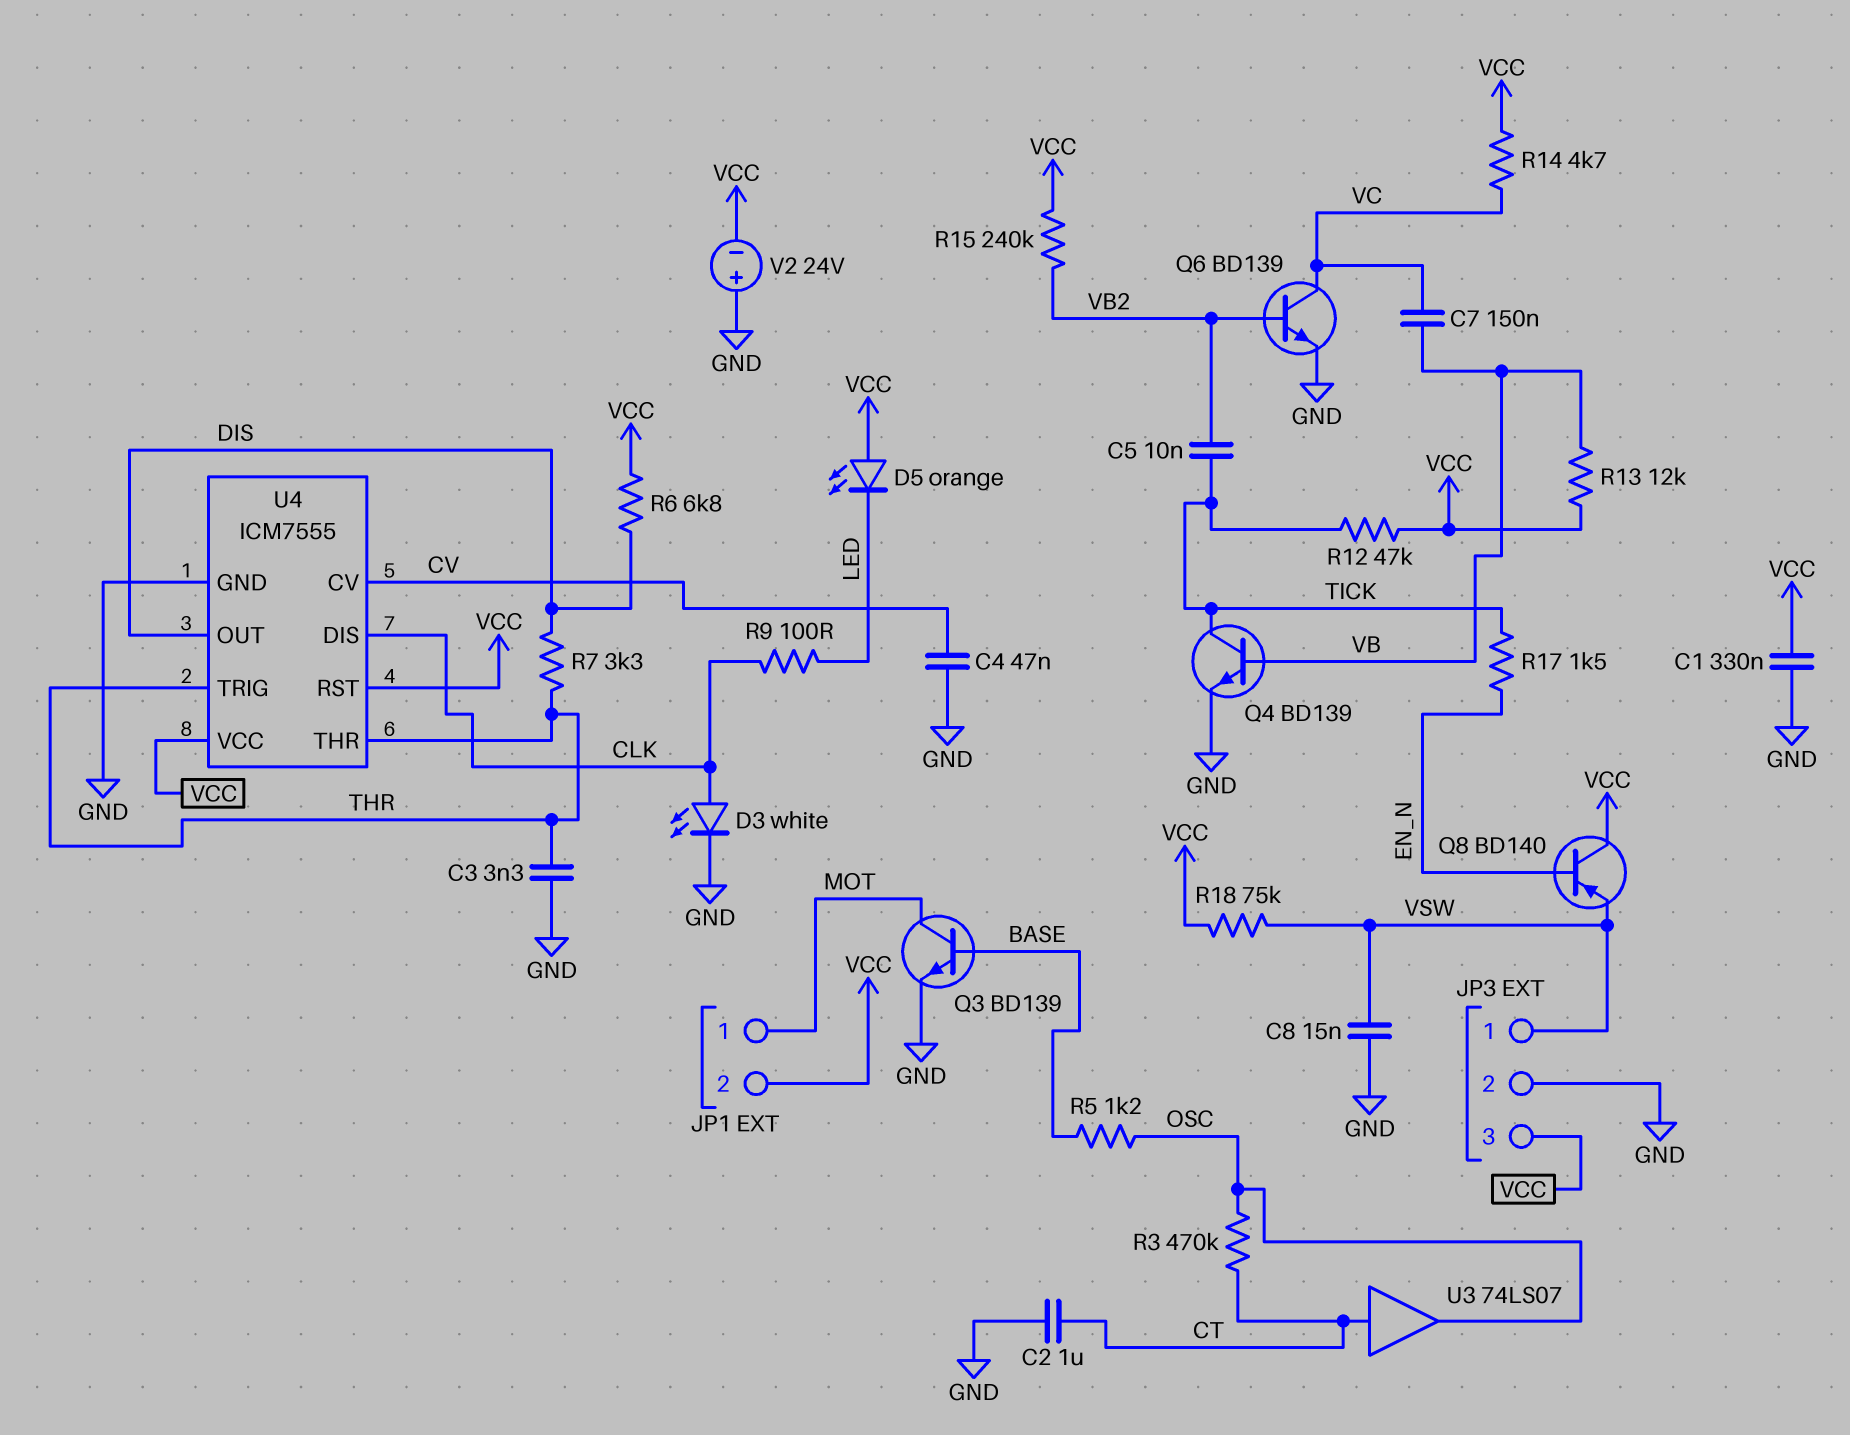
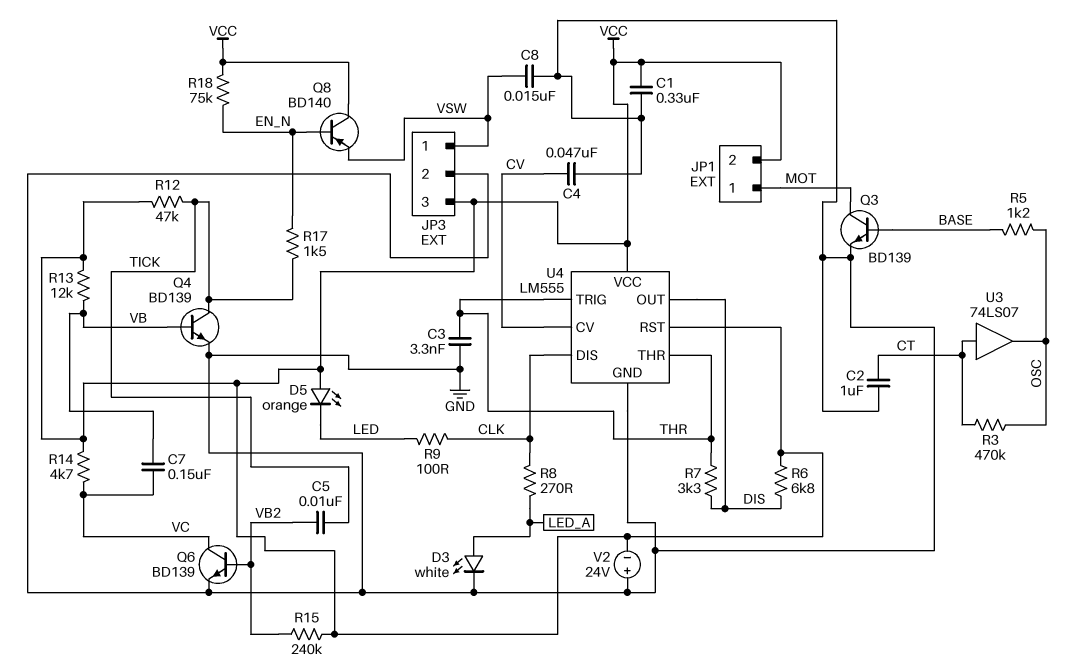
D3: LED white (A CLK, K GND) -> LED white (A LED_A, K GND)
R8: none -> 270 (CLK, LED_A)
R18: 75k (VCC, VSW) -> 75k (EN_N, VCC)
U4: ICM7555 -> LM555

